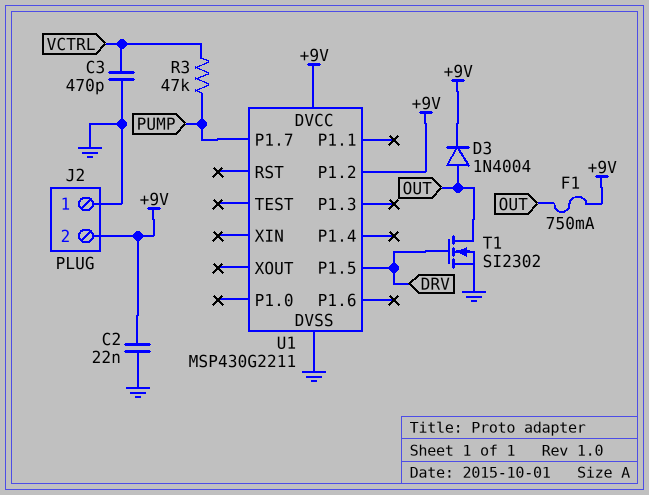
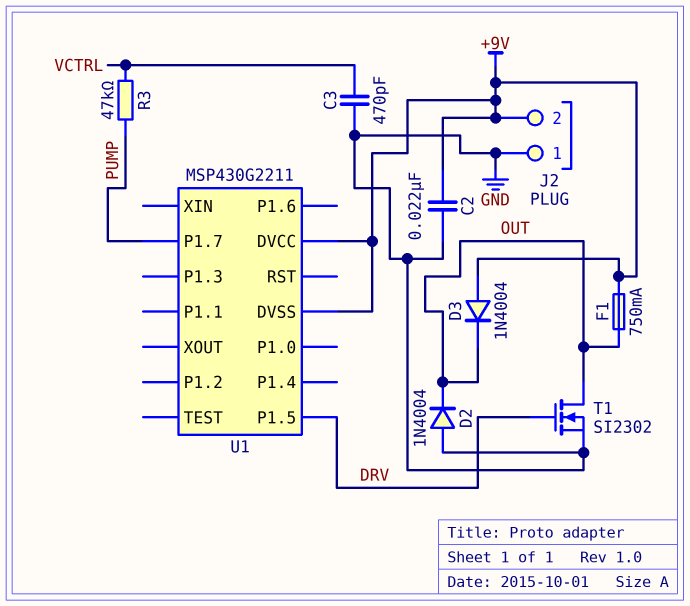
D2: none -> diode 1N4004 (A GND, K OUT)
D3: diode 1N4004 (A OUT, K +9V) -> diode 1N4004 (A +9V, K OUT)
U1 pin DVSS: GND -> +9V
U1 pin P1.2: +9V -> none

